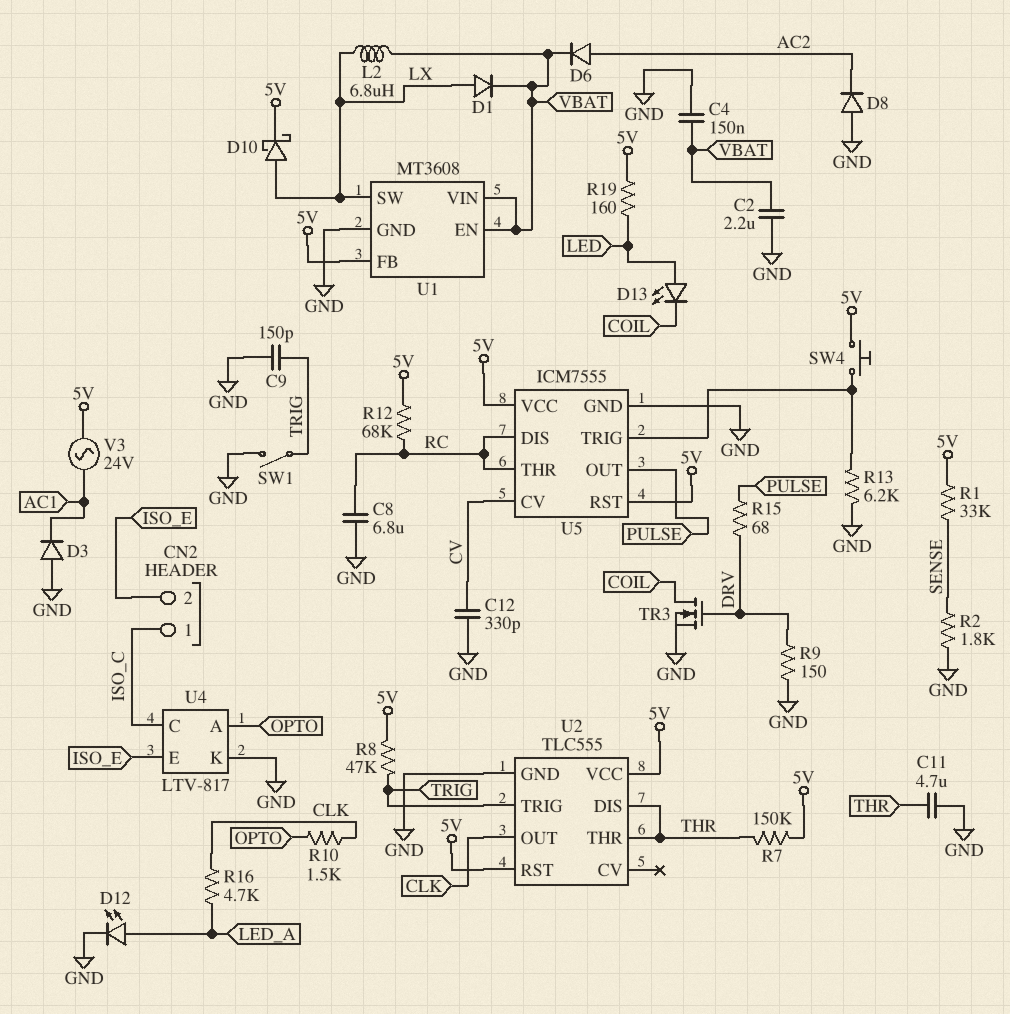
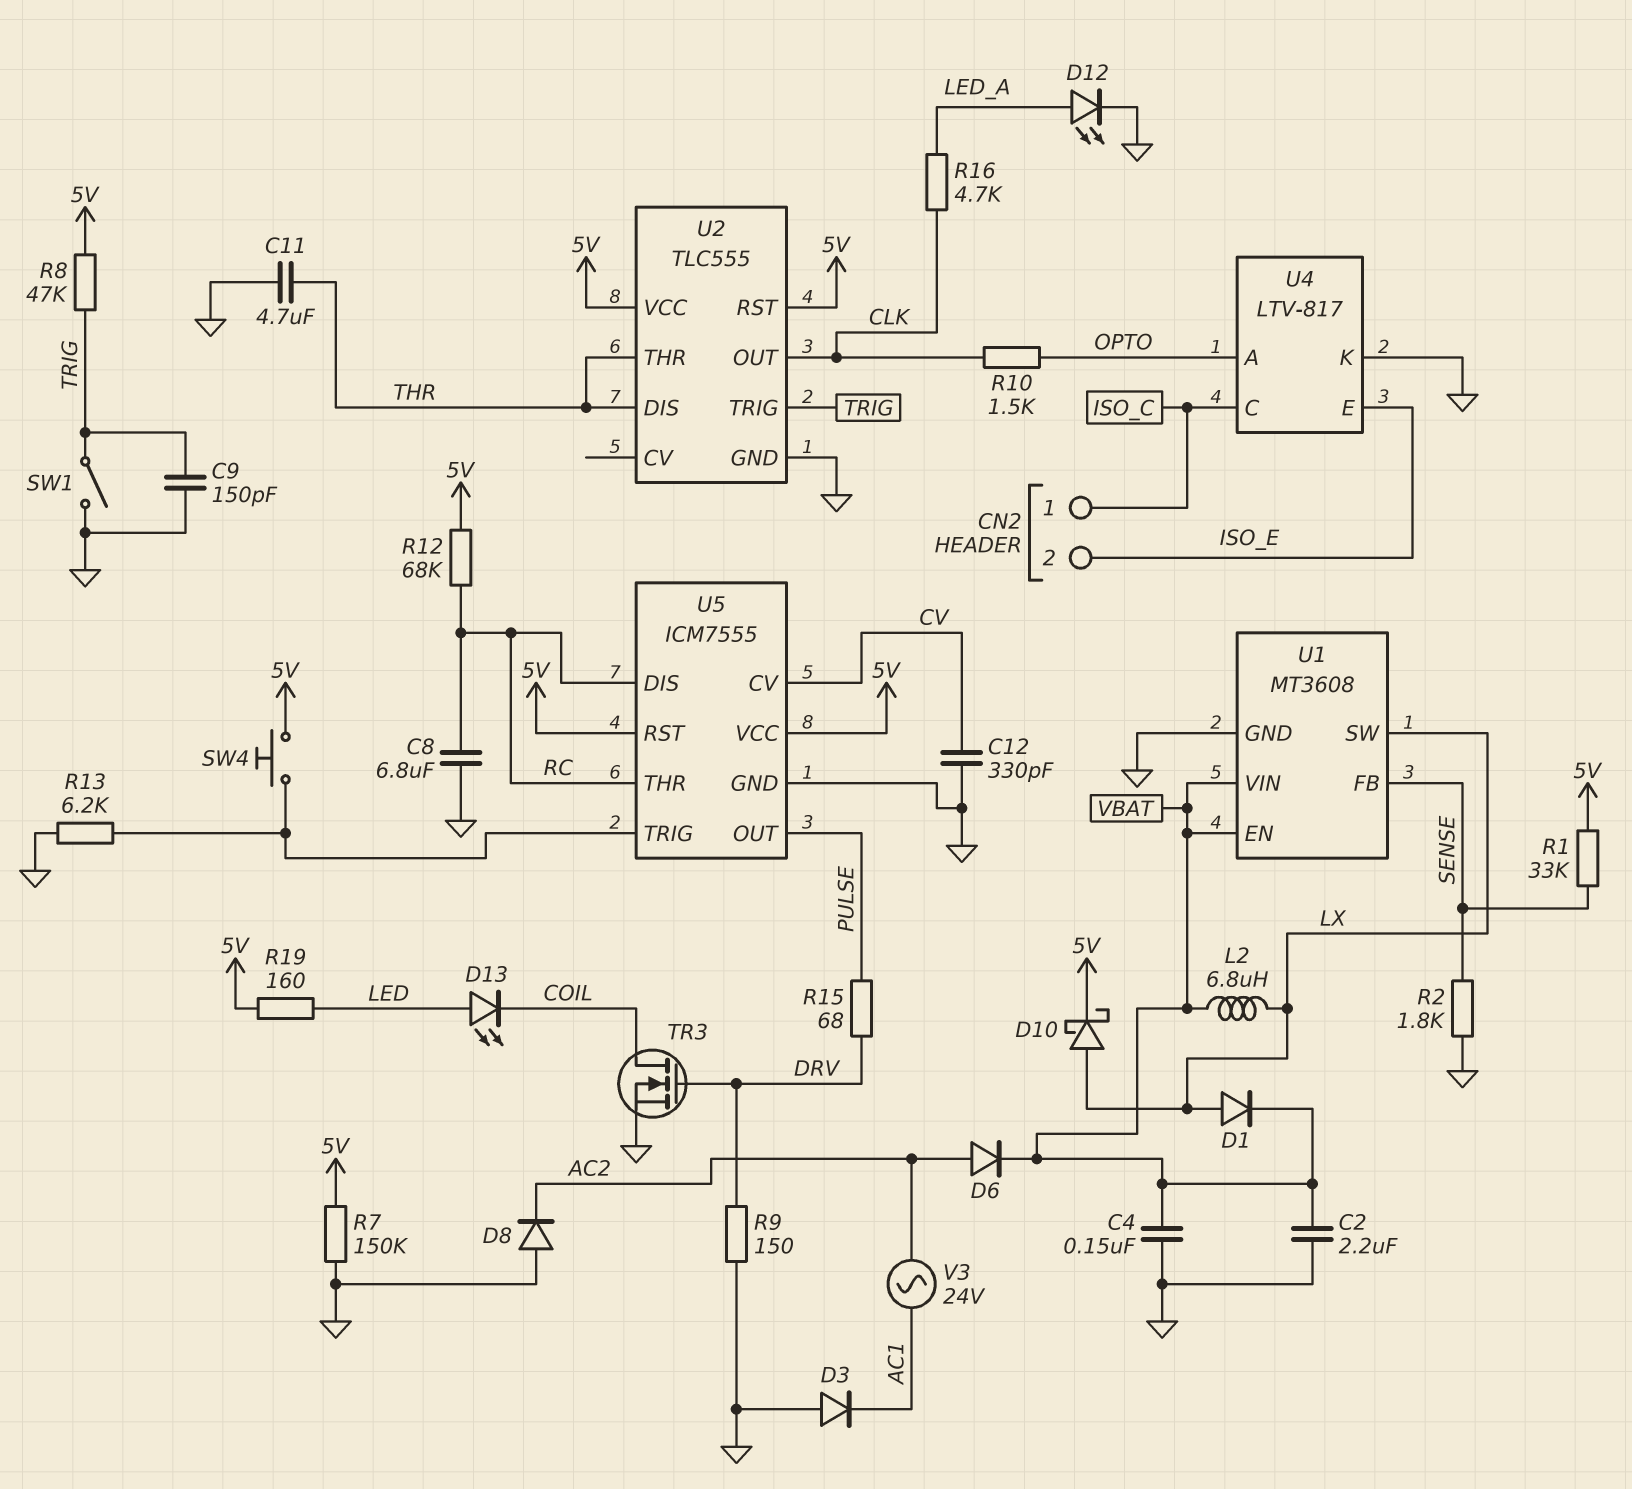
R7: 150k (5V, THR) -> 150k (5V, GND)
U1 pin FB: 5V -> SENSE
V3: AC 24V (5V, AC1) -> AC 24V (AC1, AC2)

